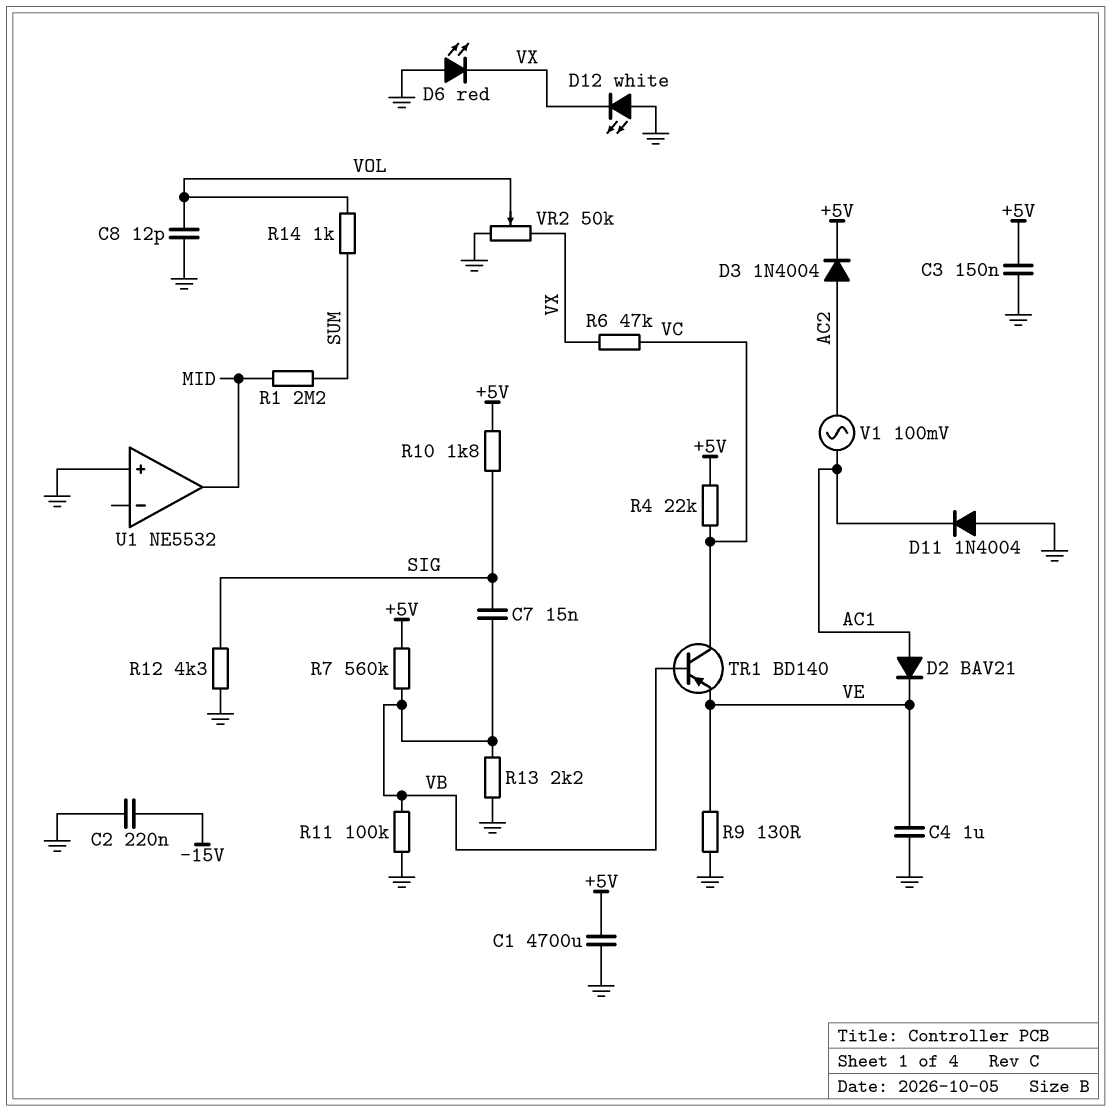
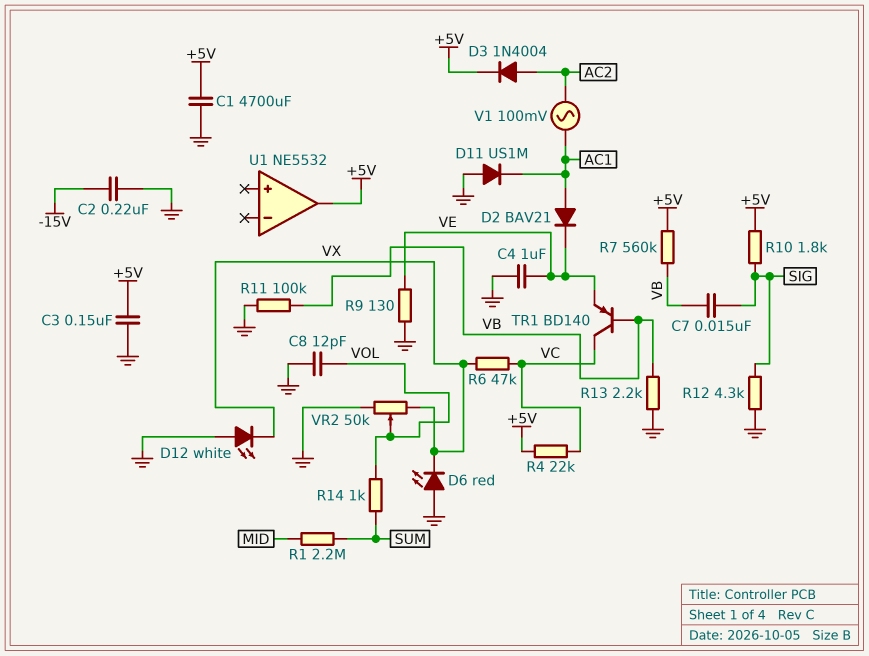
D11: diode 1N4004 (A GND, K AC1) -> diode US1M (A GND, K AC1)
U1 pin in+: GND -> none
U1 pin out: MID -> +5V

